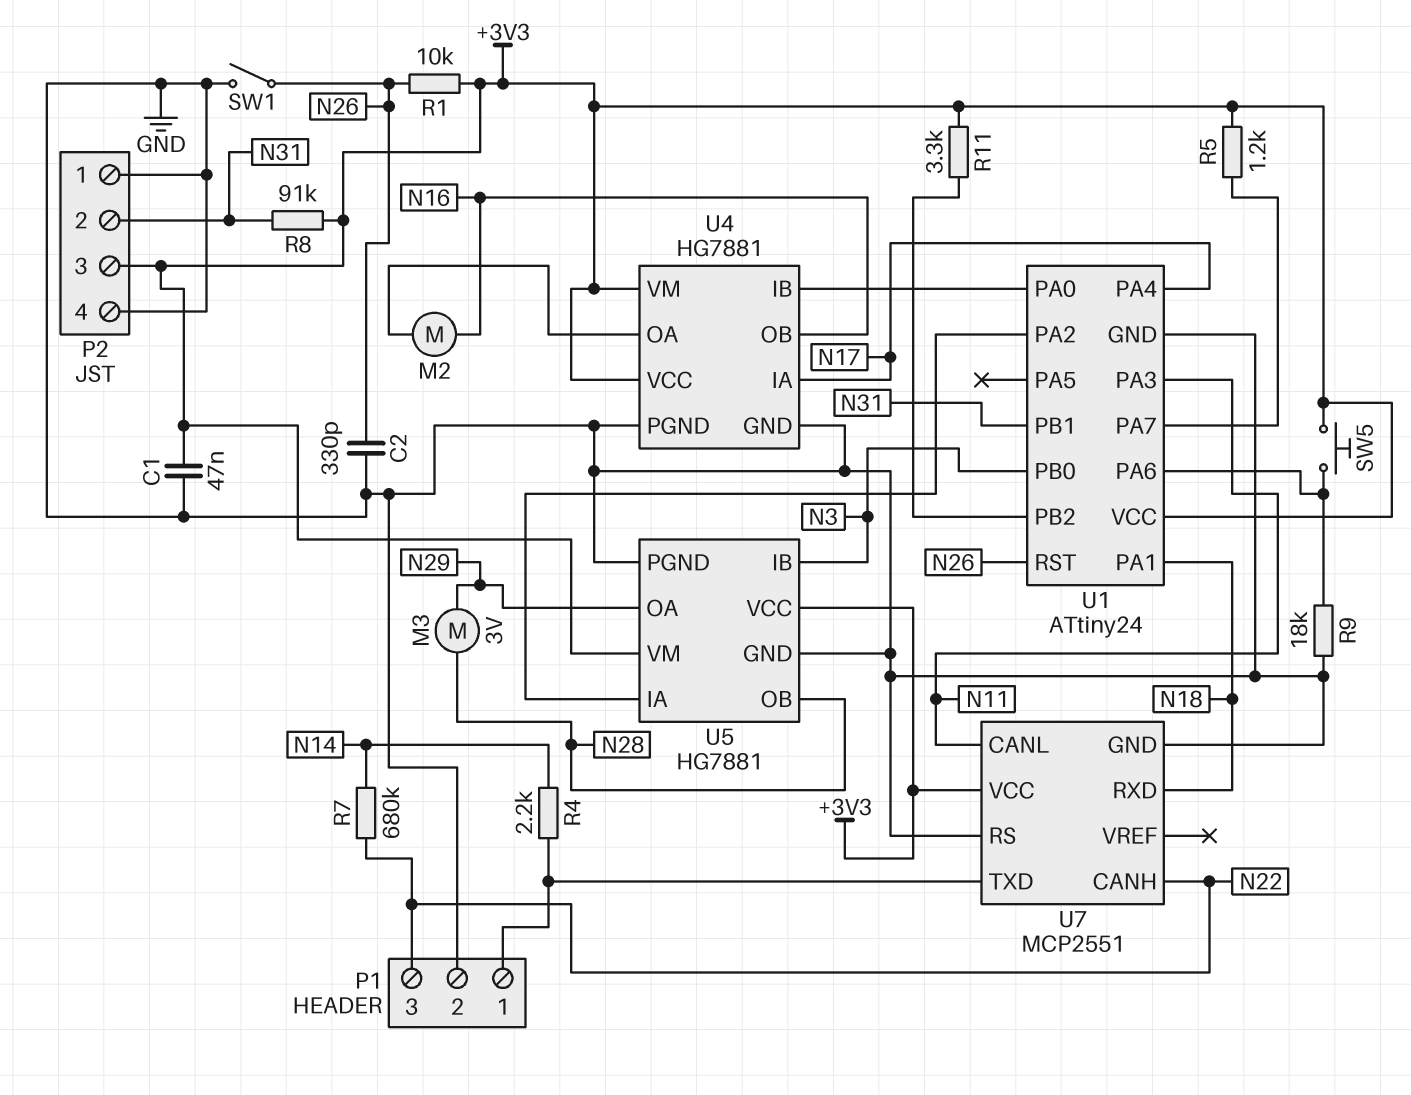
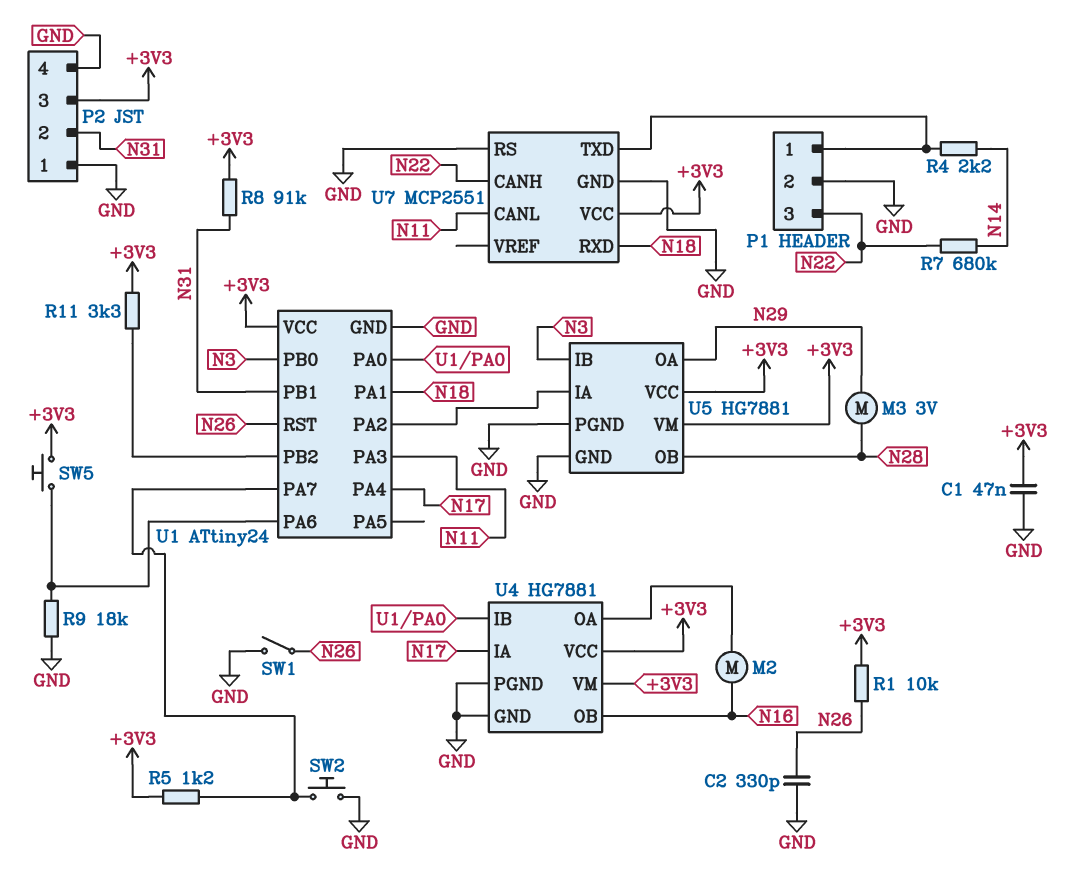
SW2: none -> button (GND, U1/PA7)

